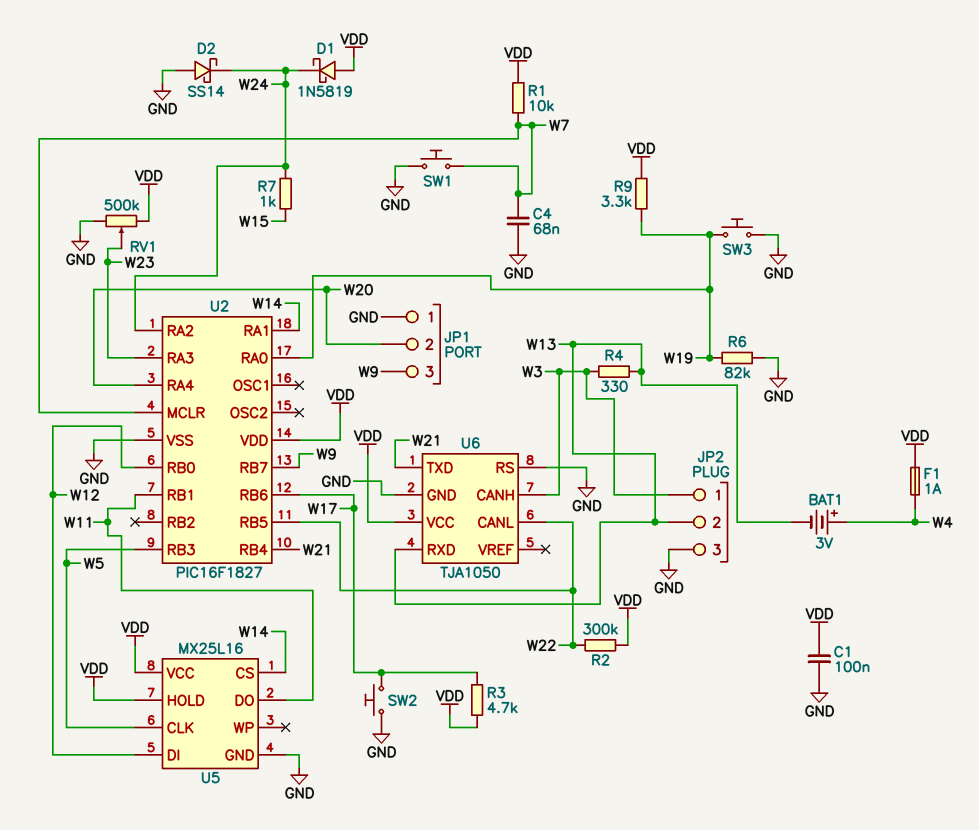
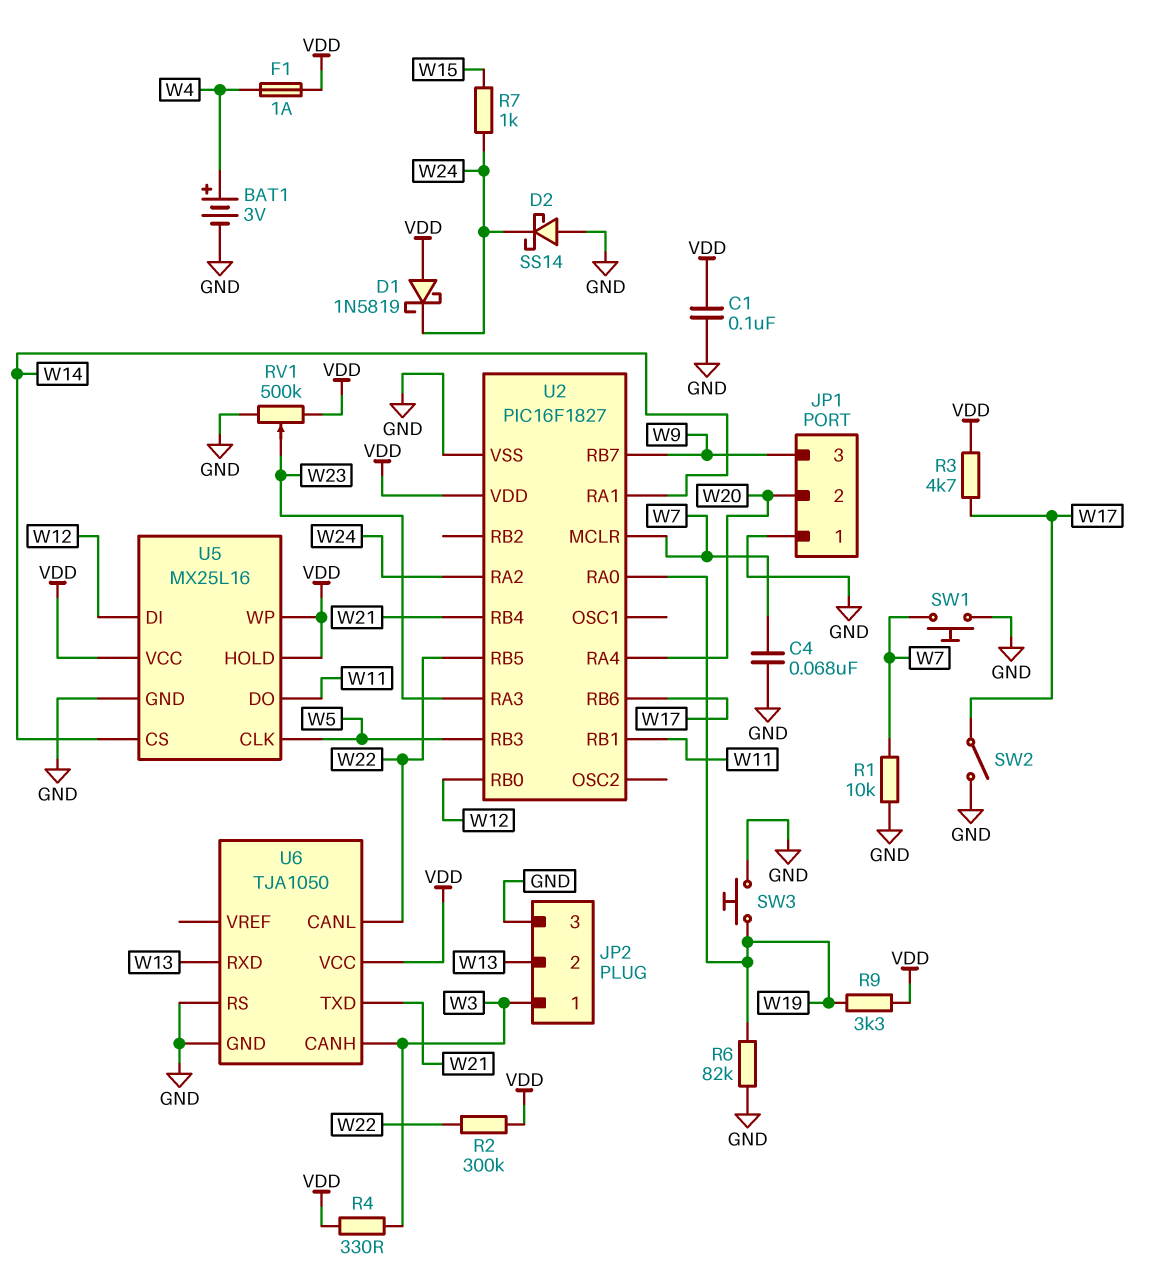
BAT1: 3V (plus W4, minus W13) -> 3V (plus W4, minus GND)
R1: 10k (VDD, W7) -> 10k (GND, W7)
R4: 330 (W3, W13) -> 330 (VDD, W3)
SW2: button (GND, W17) -> switch (GND, W17)
U5 pin WP: none -> VDD

